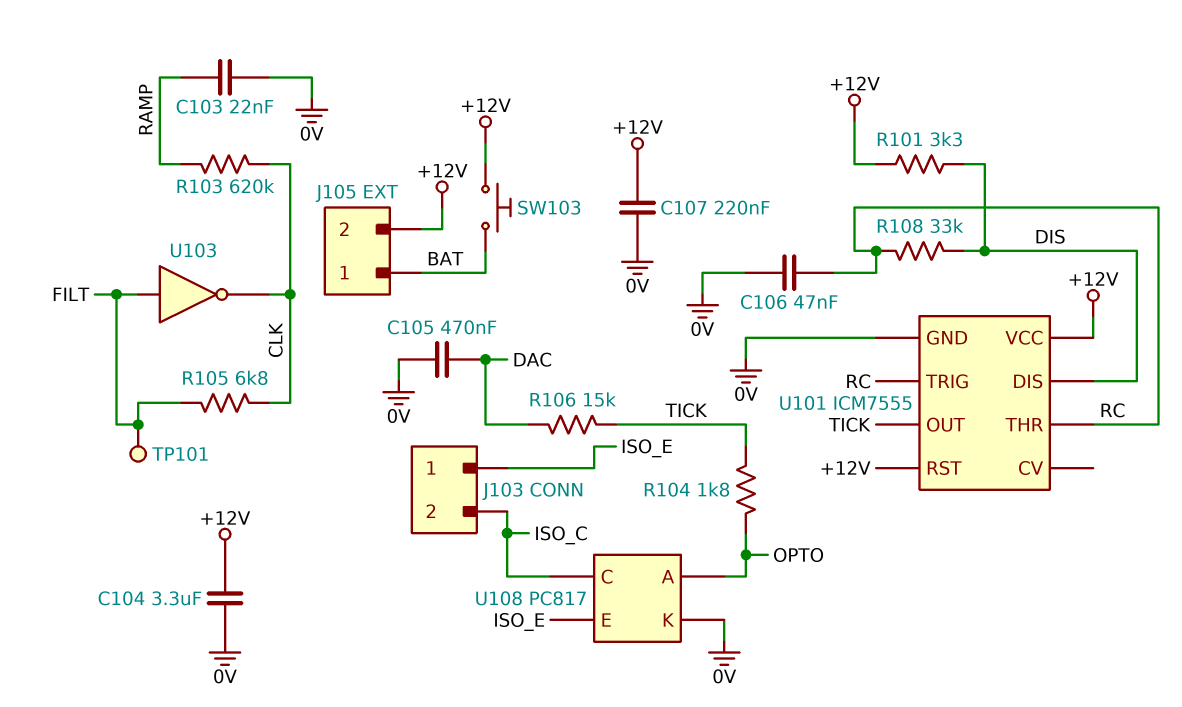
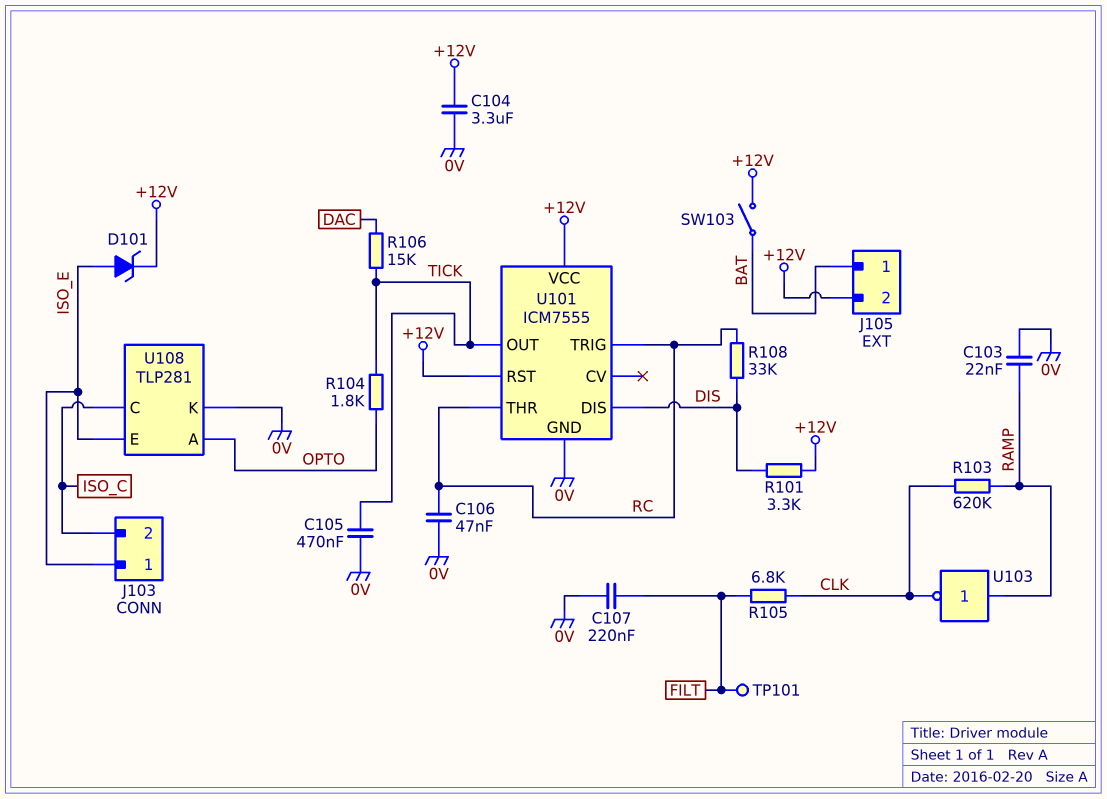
C105: 470nF (0V, DAC) -> 470nF (0V, TICK)
C107: 220nF (+12V, 0V) -> 220nF (0V, FILT)
D101: none -> zener (A ISO_E, K +12V)
SW103: button (+12V, BAT) -> switch (+12V, BAT)
U103: NOT (in FILT, out CLK) -> NOT (in RAMP, out CLK)
U108: PC817 -> TLP281

